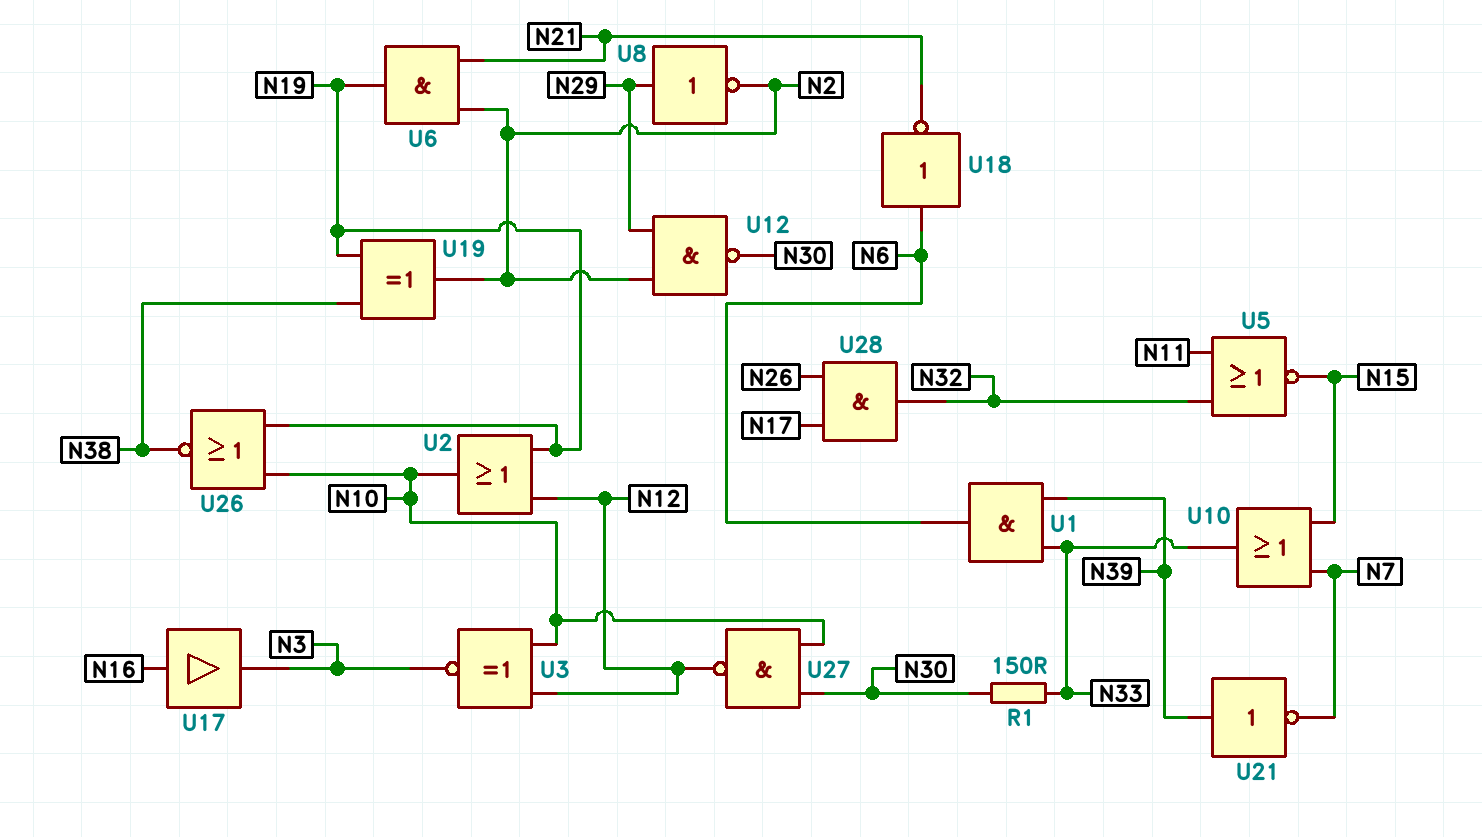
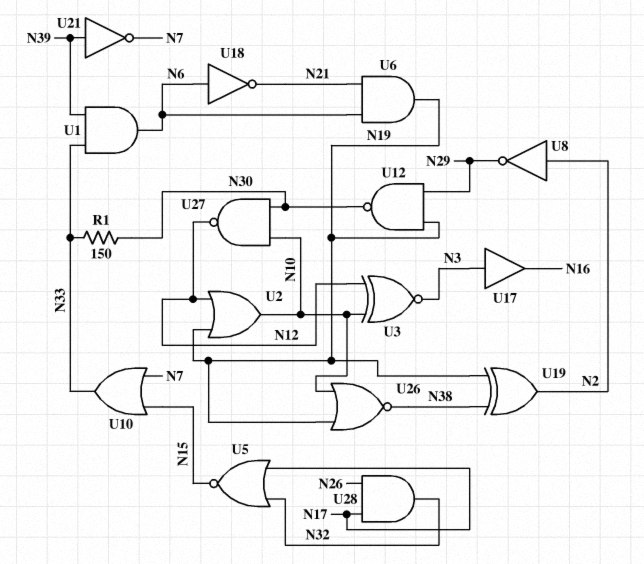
U5: NOR (in N11, in N32, out N15) -> NOR (in N17, in N32, out N15)
U6: AND (in N2, in N21, out N19) -> AND (in N6, in N21, out N19)
U8: NOT (in N29, out N2) -> NOT (in N2, out N29)
U12: NAND (in N2, in N29, out N30) -> NAND (in N19, in N29, out N30)
U17: buffer (in N16, out N3) -> buffer (in N3, out N16)

